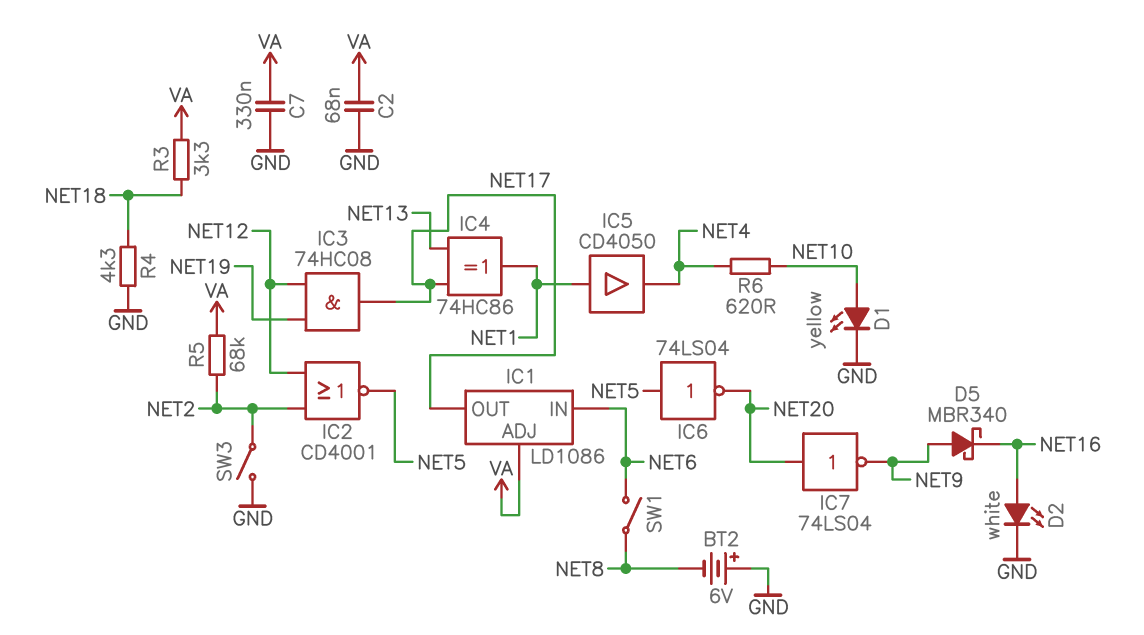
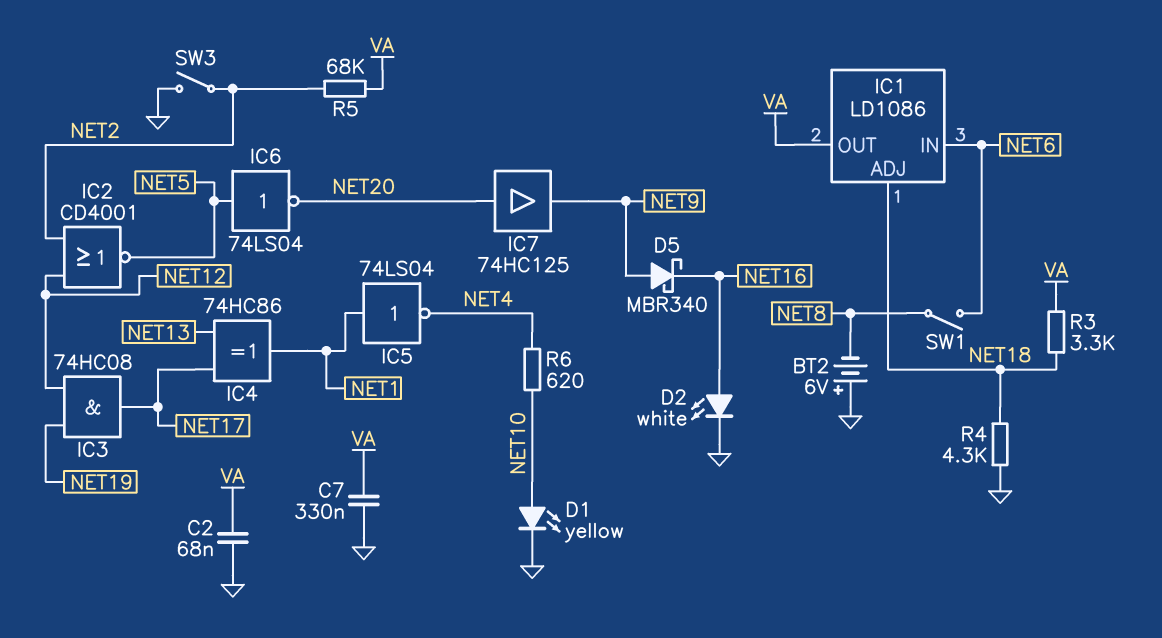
IC1 pin ADJ: VA -> NET18
IC1 pin OUT: NET17 -> VA
IC5: buffer CD4050 (in NET1, out NET4) -> NOT 74LS04 (in NET1, out NET4)
IC7: NOT 74LS04 (in NET20, out NET9) -> buffer 74HC125 (in NET20, out NET9)

